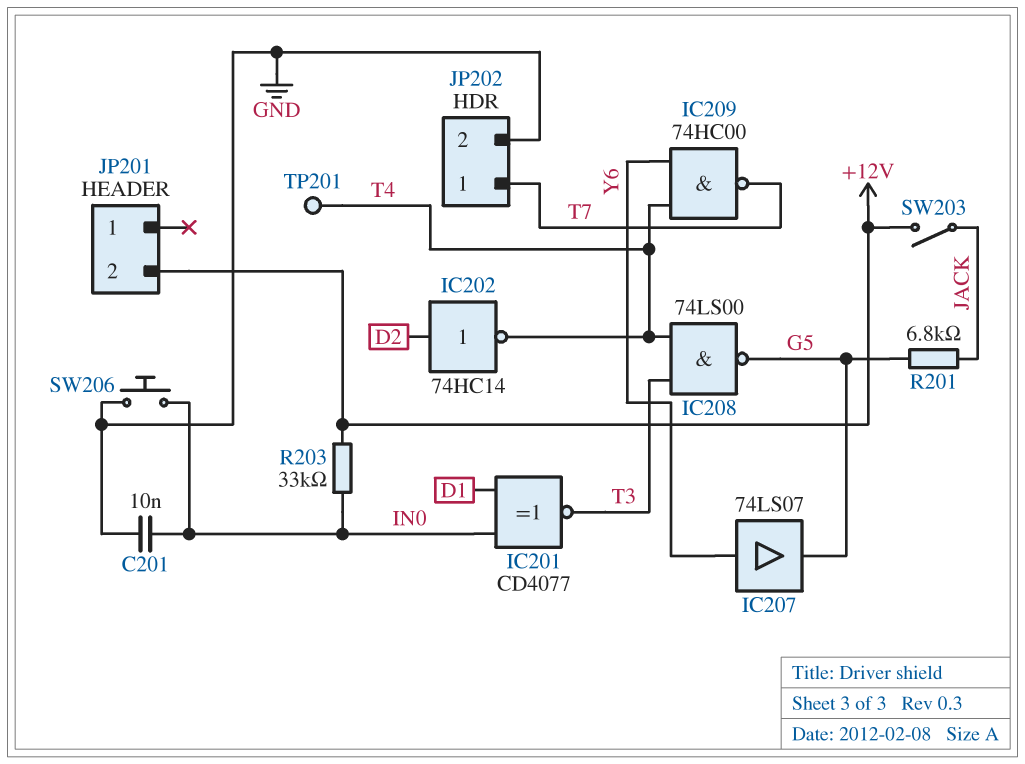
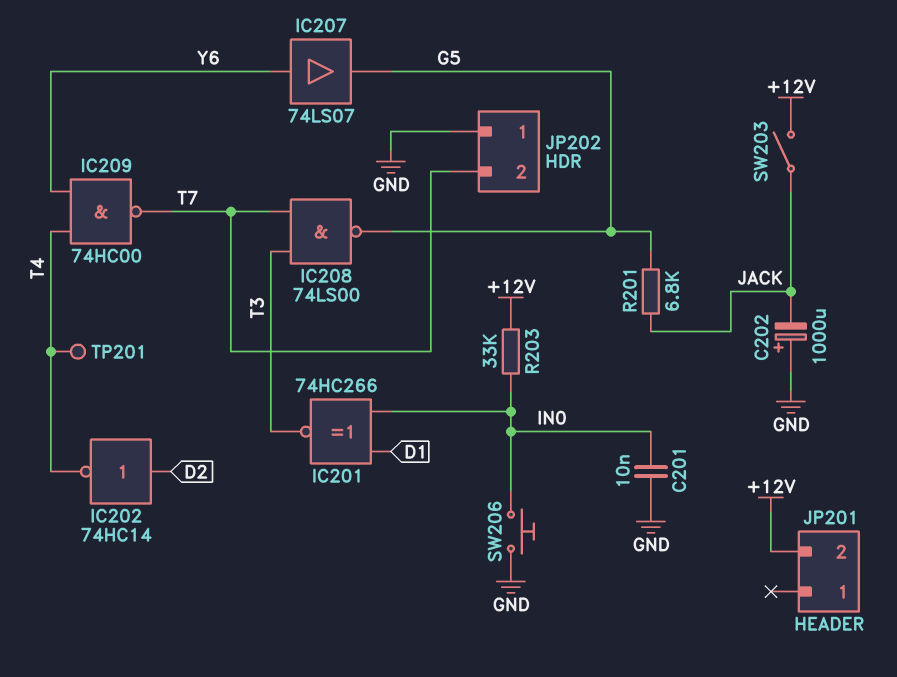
C202: none -> 1000uF (plus GND, minus JACK)
IC201: XNOR CD4077 (in D1, in IN0, out T3) -> XNOR 74HC266 (in D1, in IN0, out T3)
IC208: NAND 74LS00 (in T3, in T4, out G5) -> NAND 74LS00 (in T3, in T7, out G5)
JP202 pin 1: T7 -> GND
JP202 pin 2: GND -> T7

